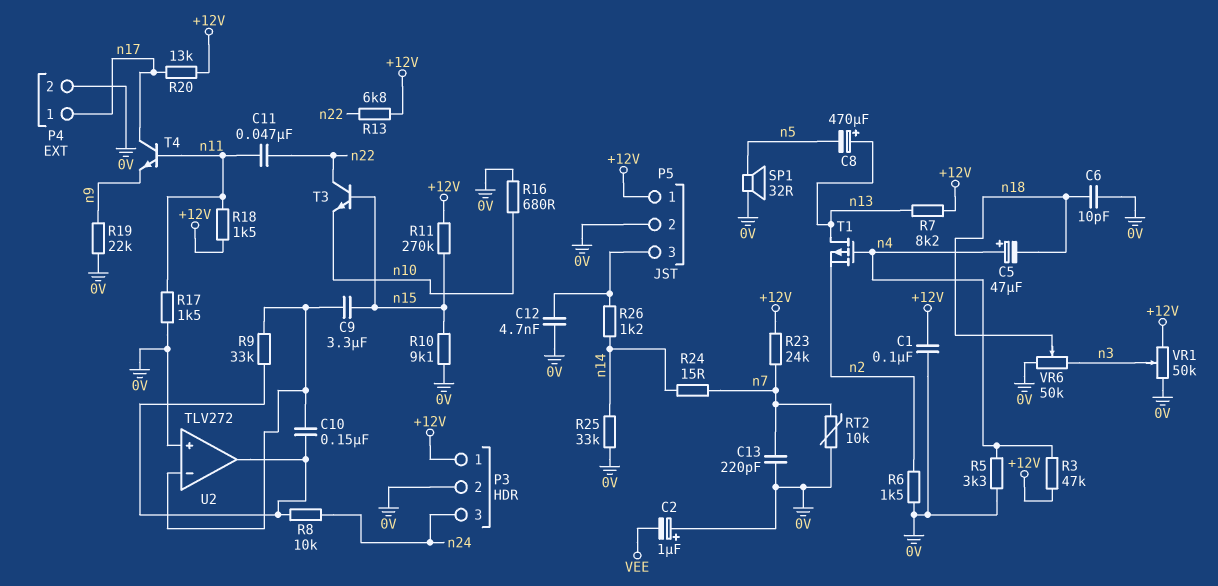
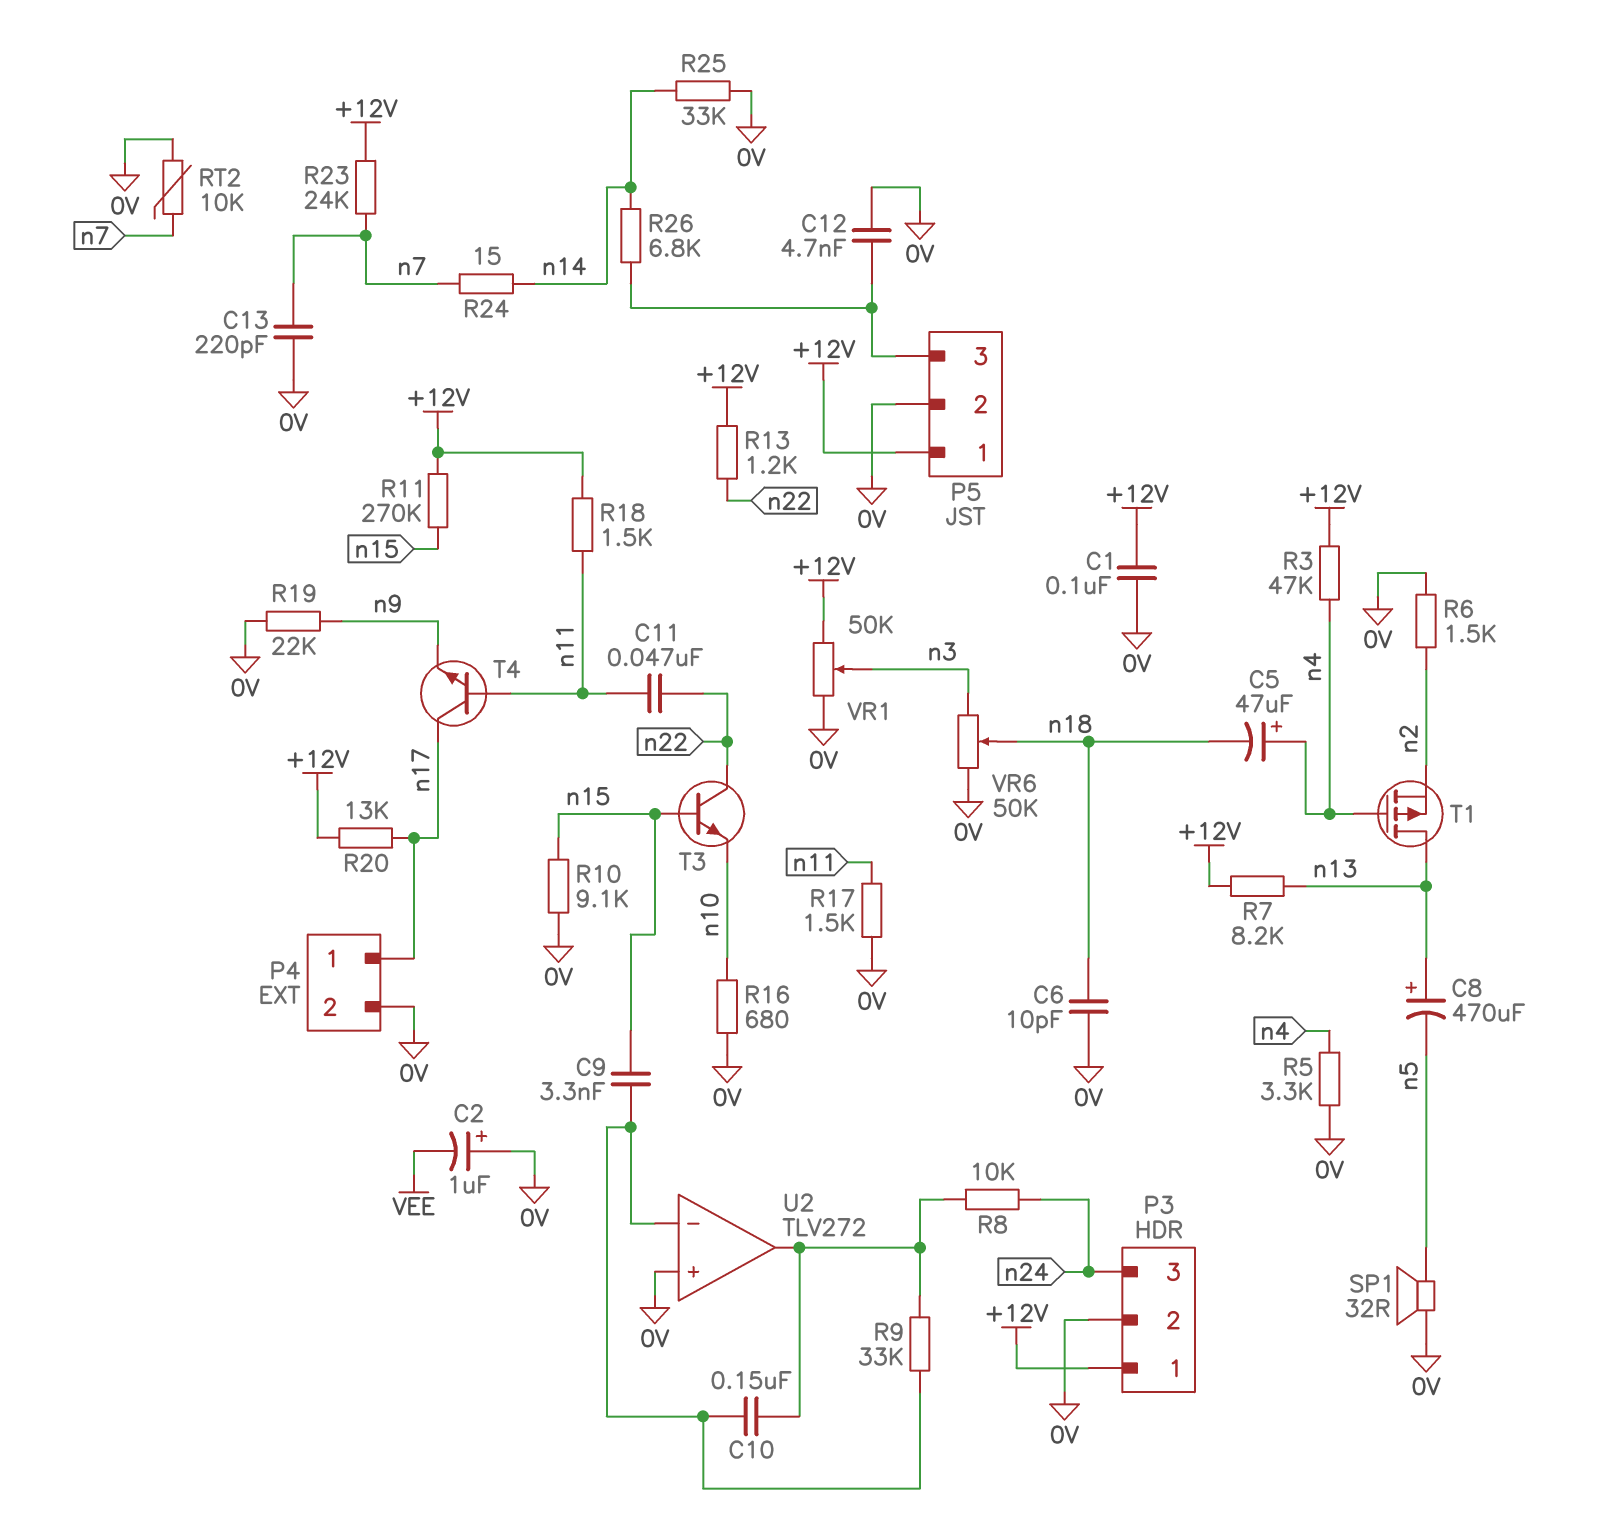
C9: 3.3uF (U2/in-, n15) -> 3.3nF (U2/in-, n15)
R13: 6.8k (+12V, n22) -> 1.2k (+12V, n22)
R26: 1.2k (P5/3, n14) -> 6.8k (P5/3, n14)

